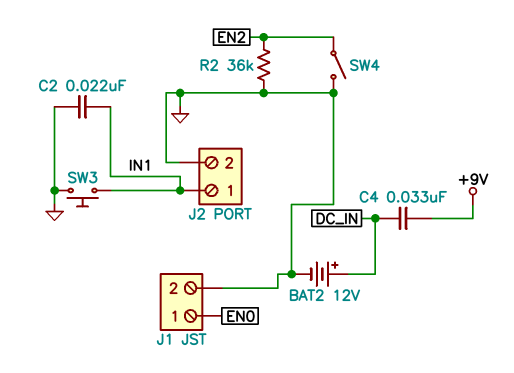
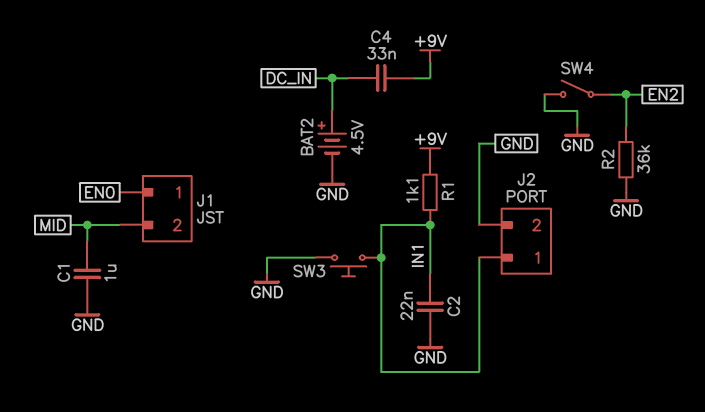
BAT2: 12V (plus DC_IN, minus GND) -> 4.5V (plus DC_IN, minus GND)
C1: none -> 1uF (GND, MID)
J1 pin 2: GND -> MID
R1: none -> 1.1k (+9V, IN1)

